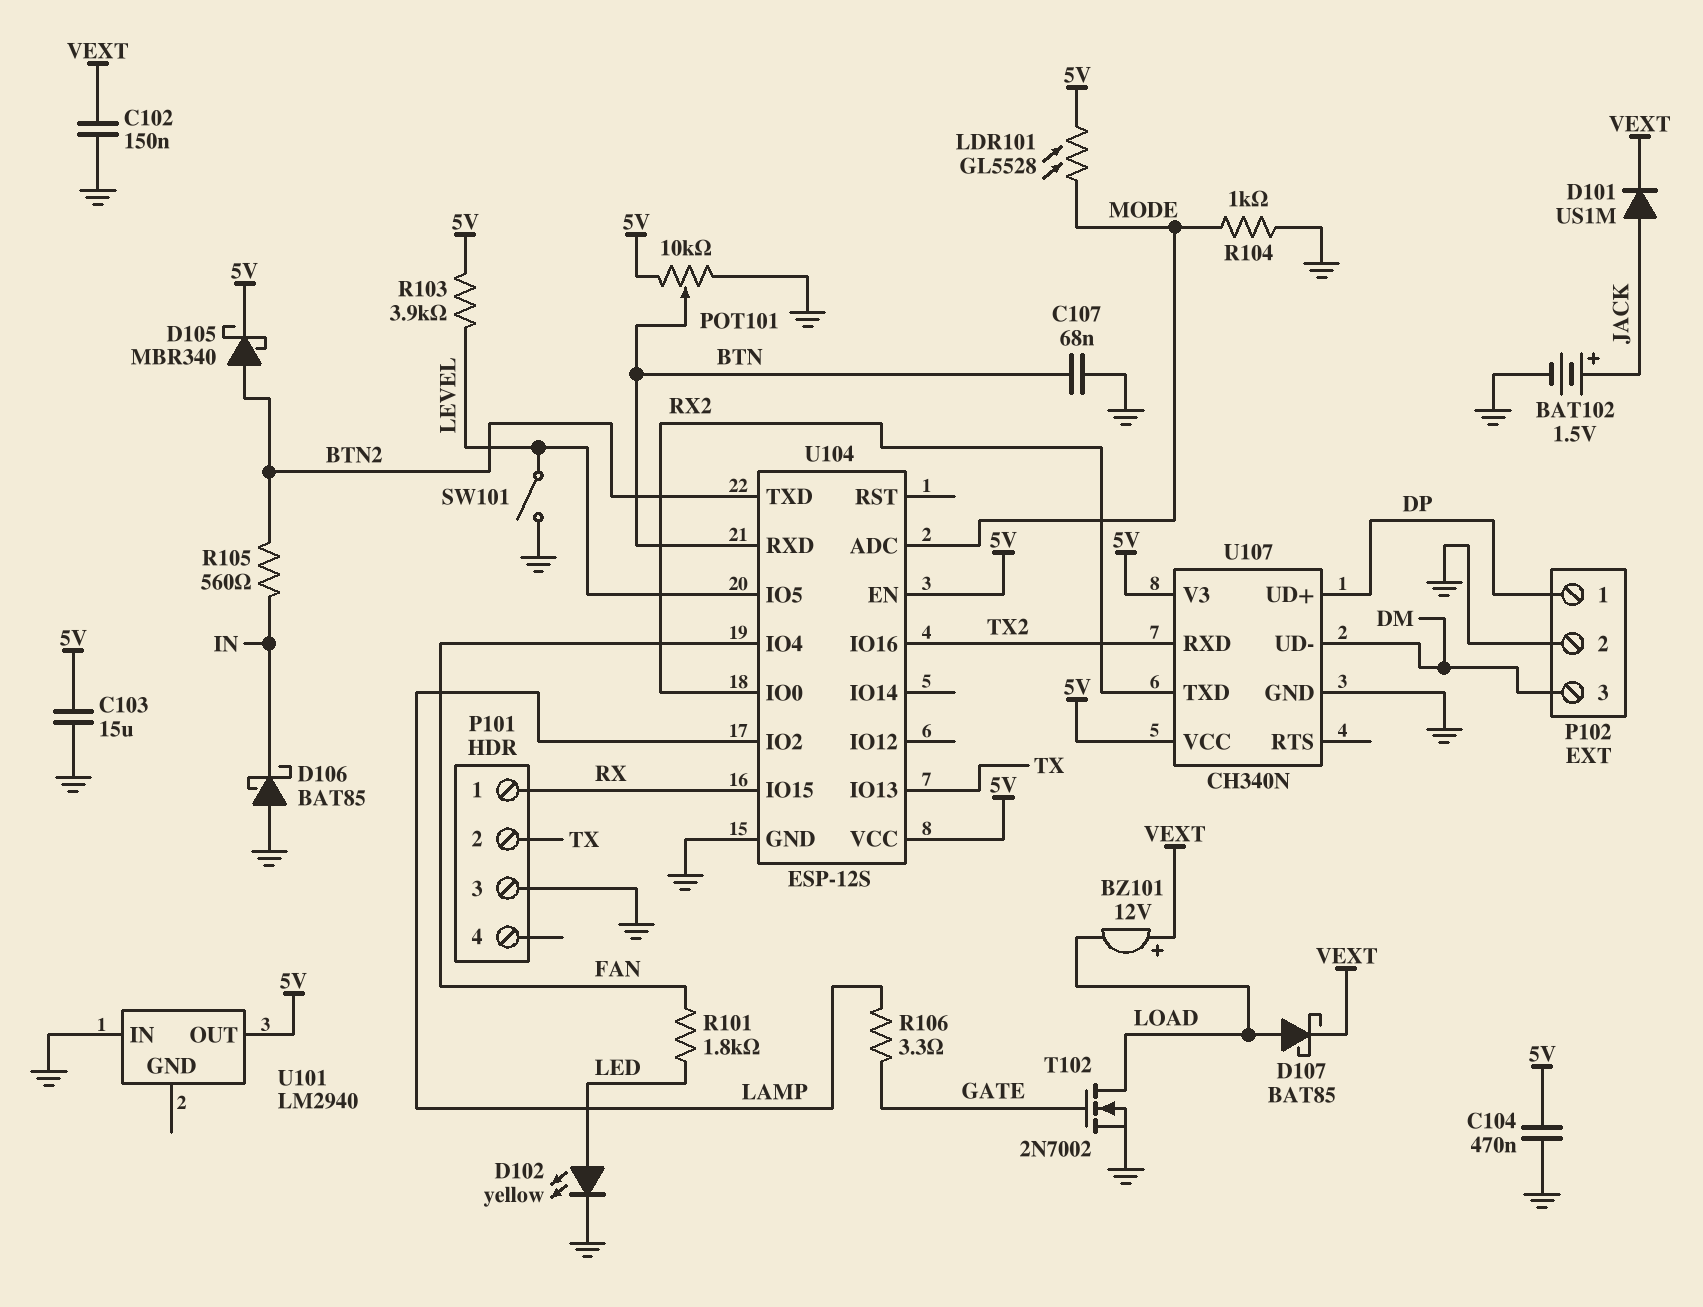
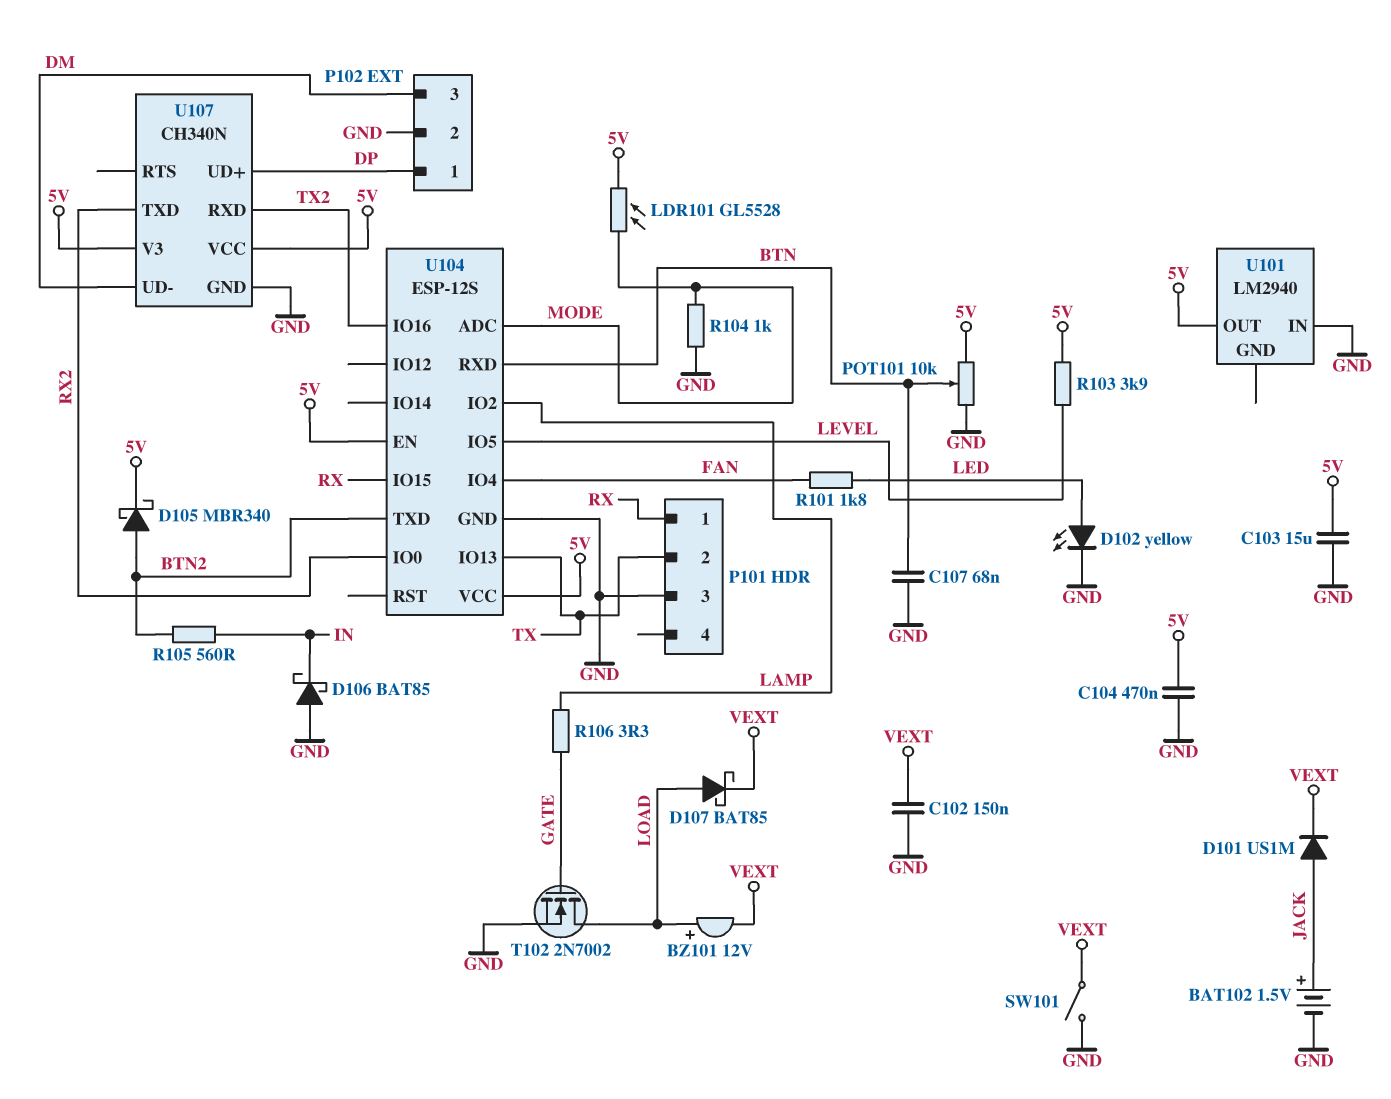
BZ101: buzzer 12V (plus VEXT, minus LOAD) -> buzzer 12V (plus LOAD, minus VEXT)
SW101: switch (GND, LEVEL) -> switch (GND, VEXT)

